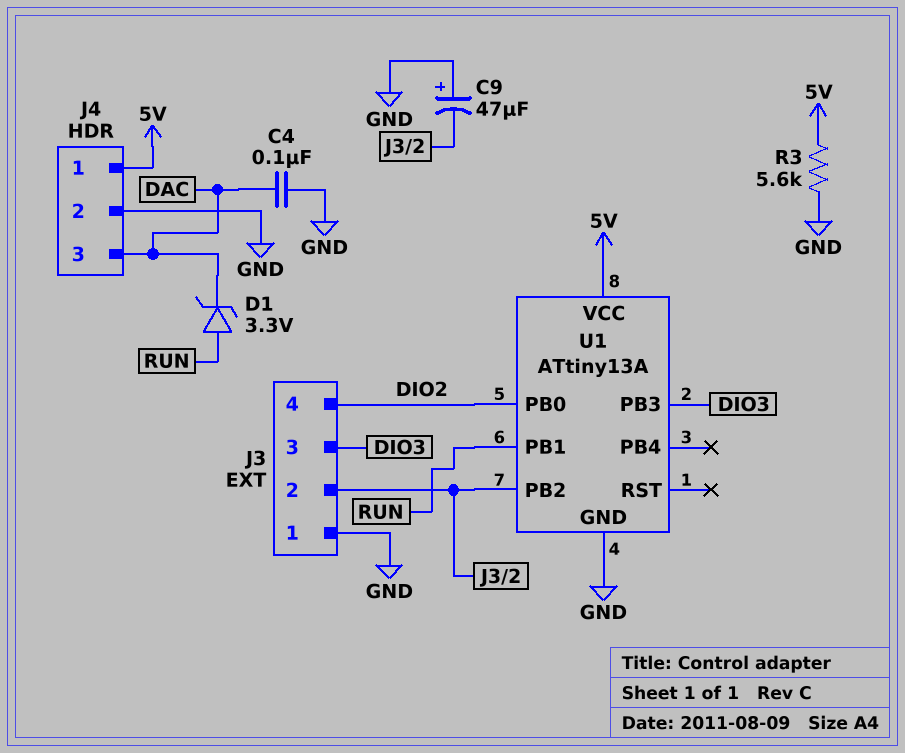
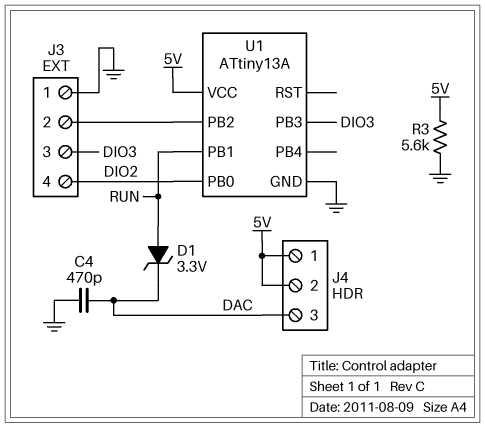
C4: 100nF (DAC, GND) -> 470pF (DAC, GND)
C9: 47uF (plus GND, minus J3/2) -> none
J4 pin 2: GND -> 5V

